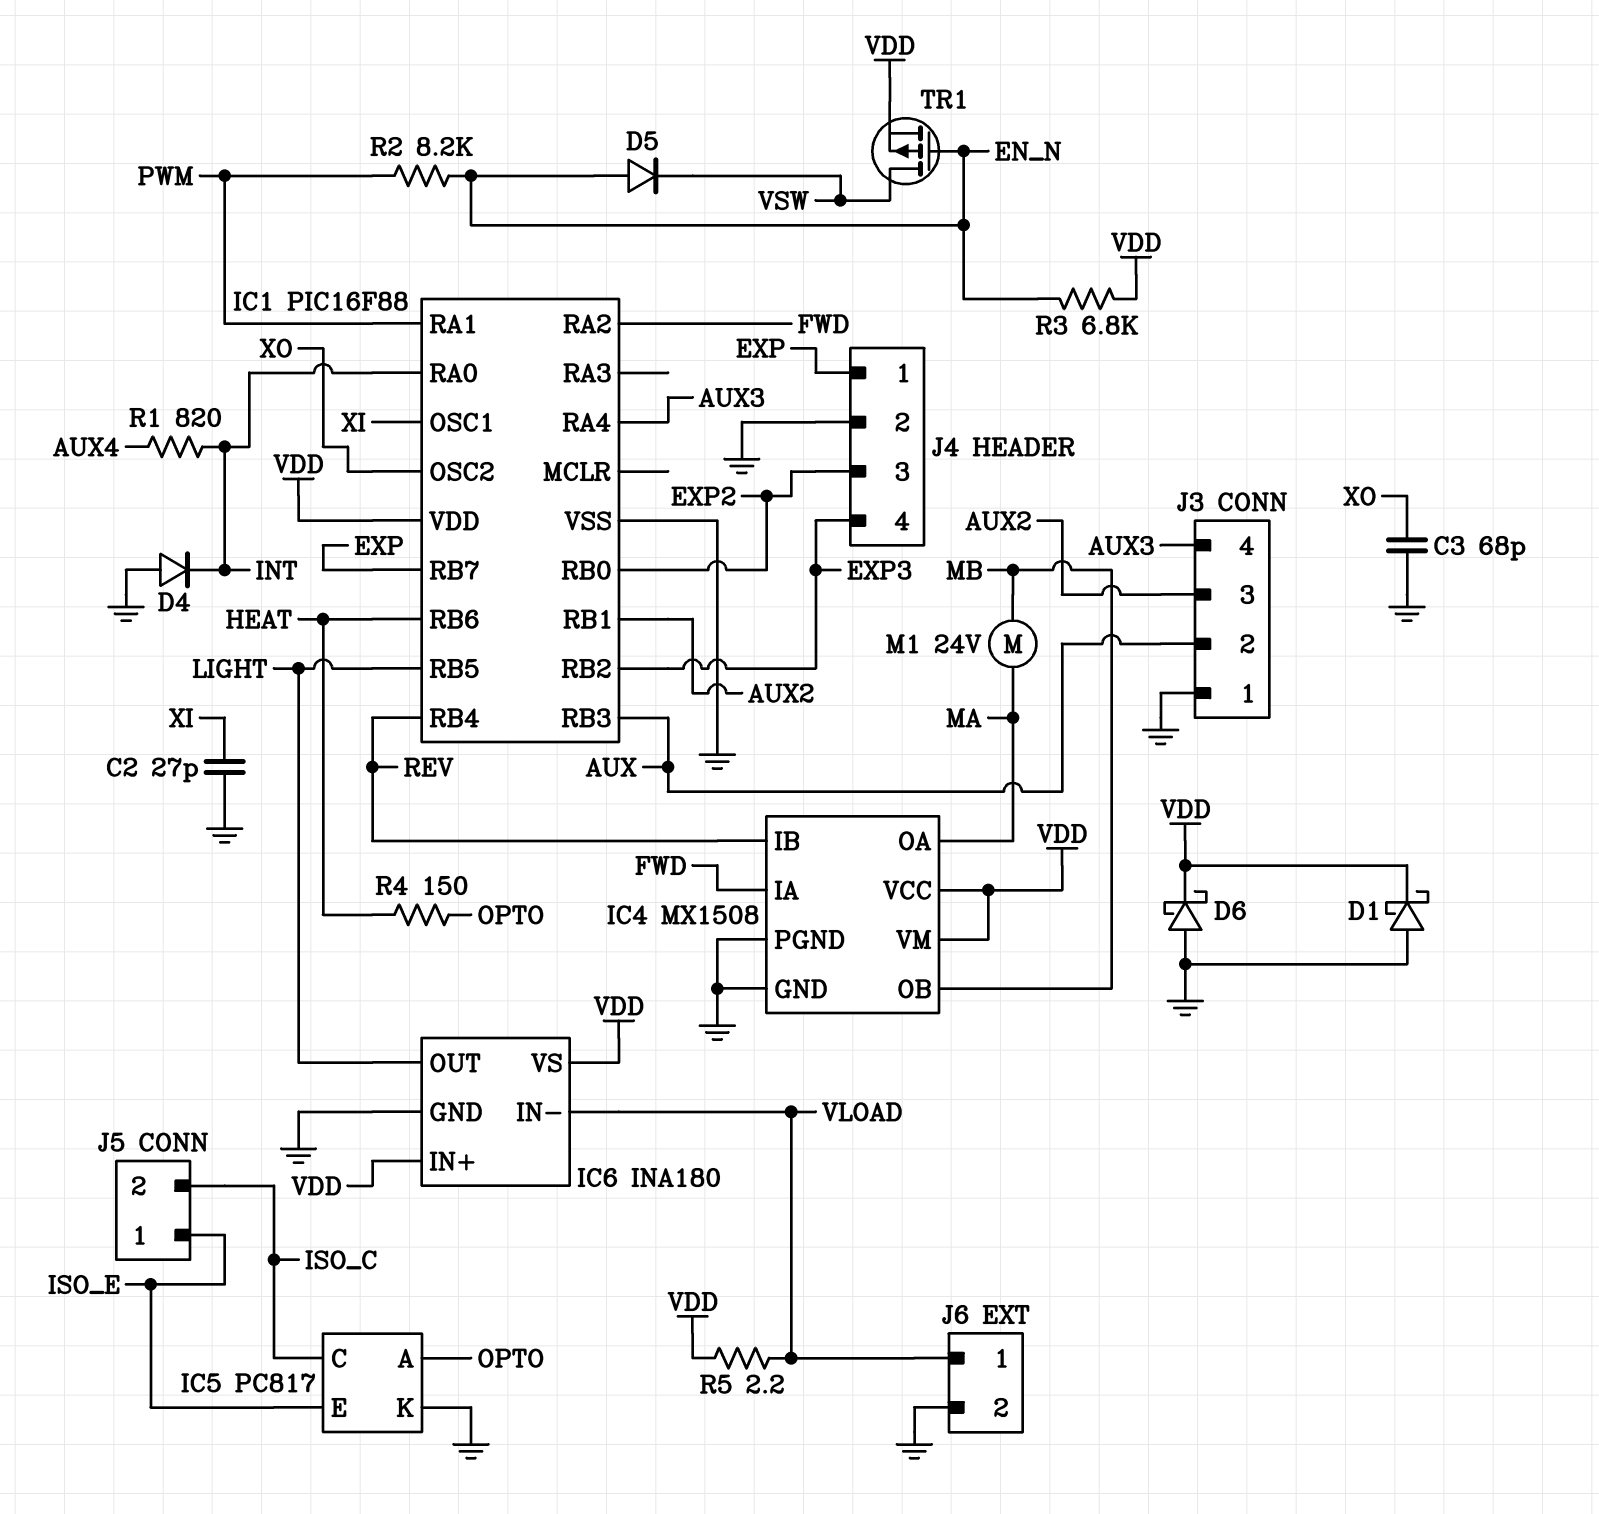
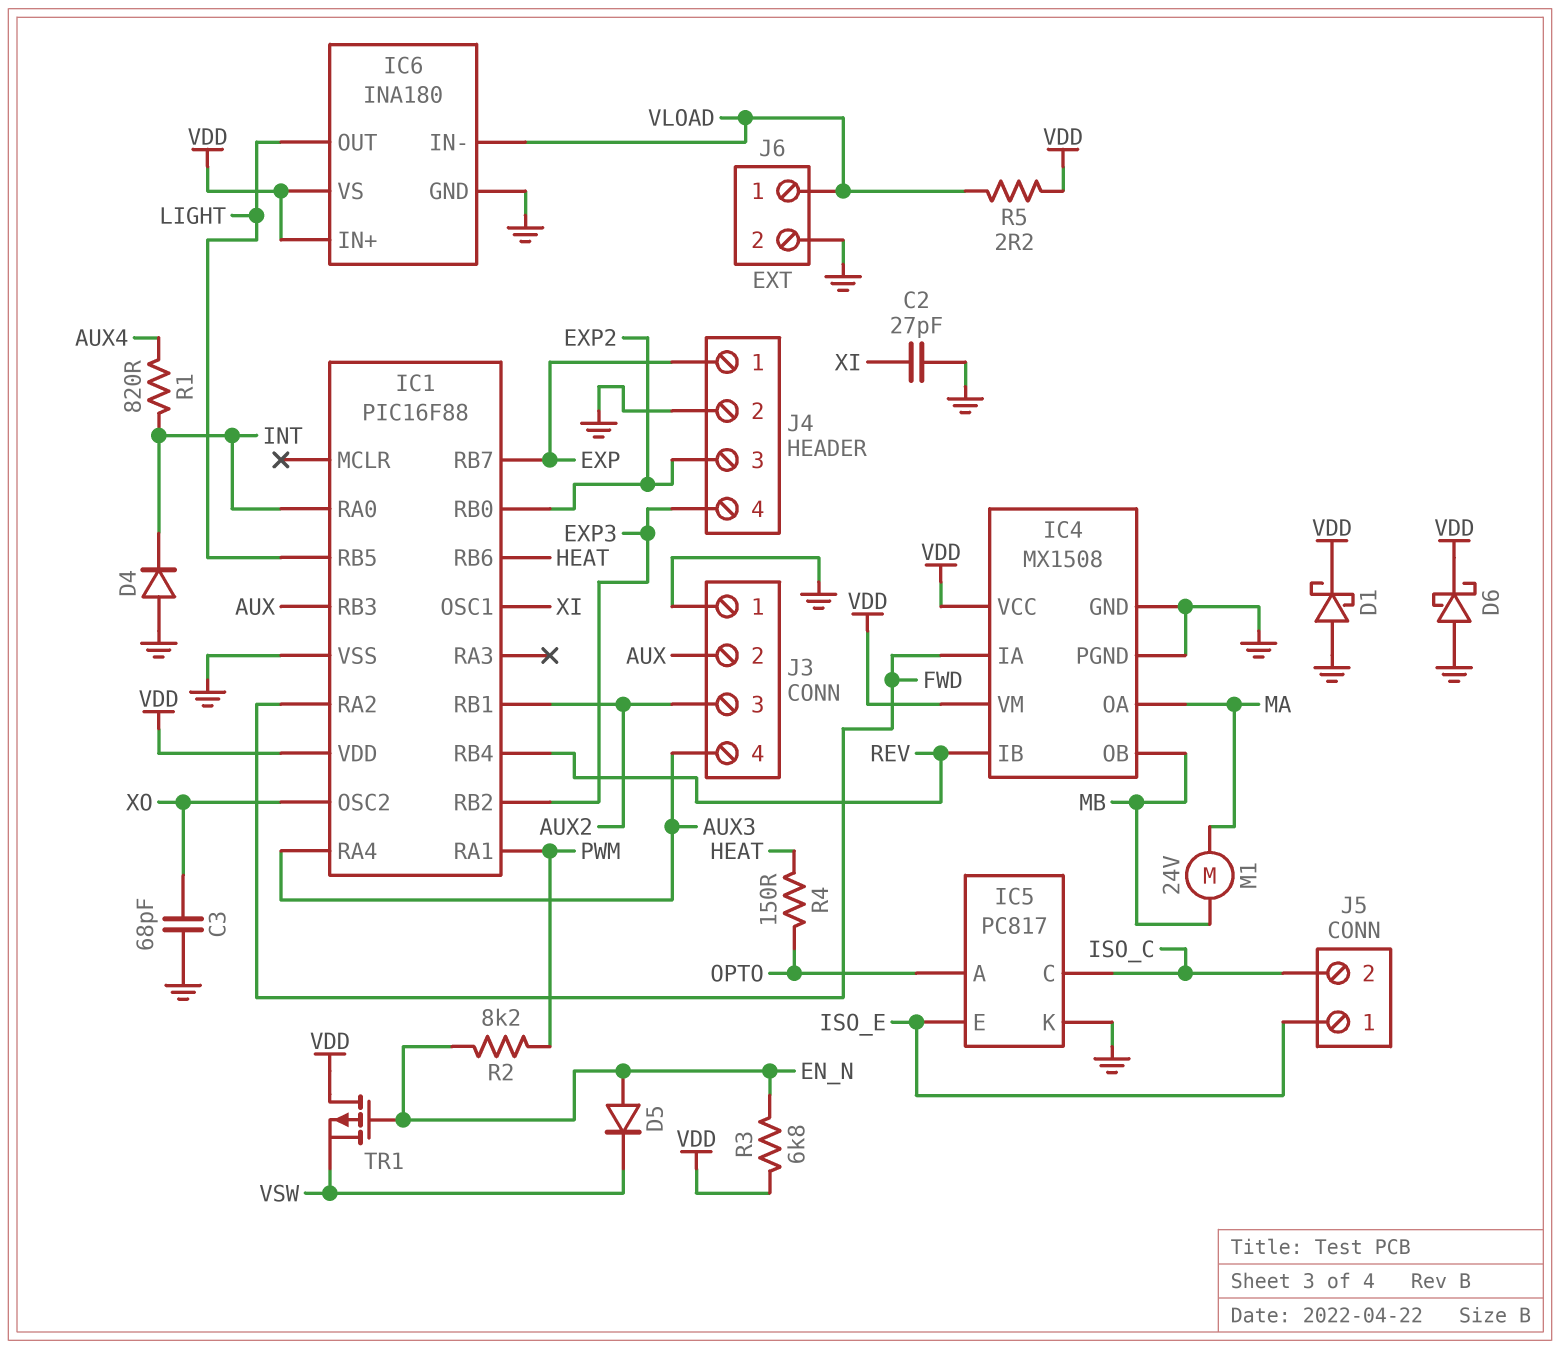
TR1: PMOS (G EN_N, D VSW, S VDD) -> PMOS (G EN_N, D VDD, S VSW)

